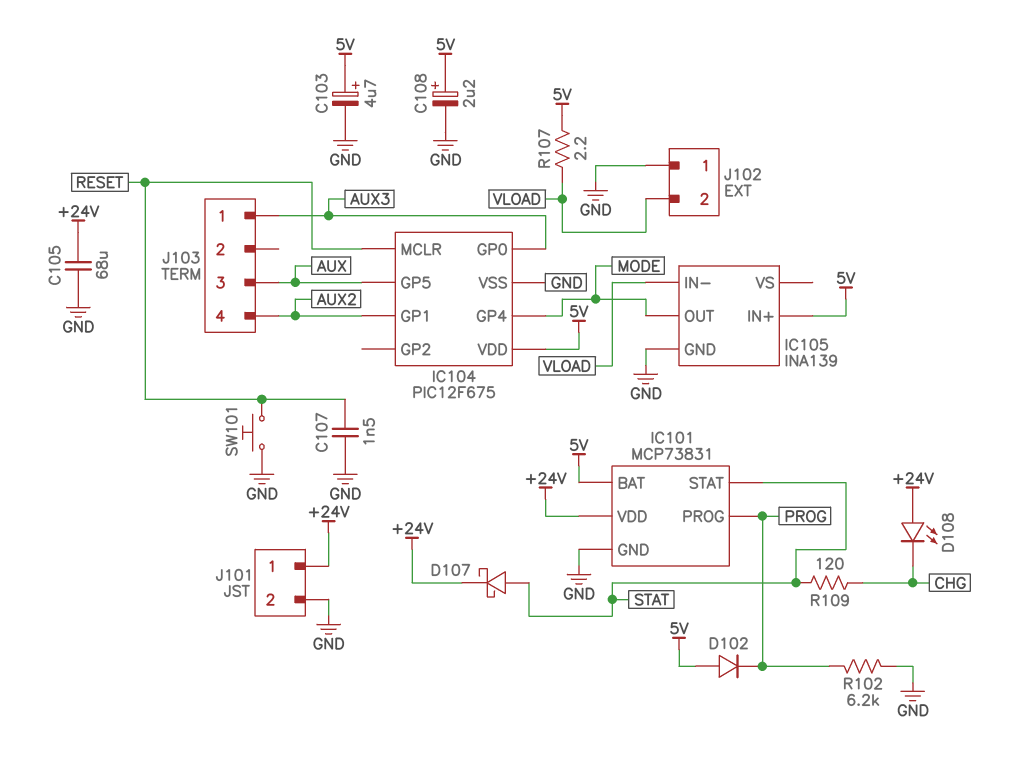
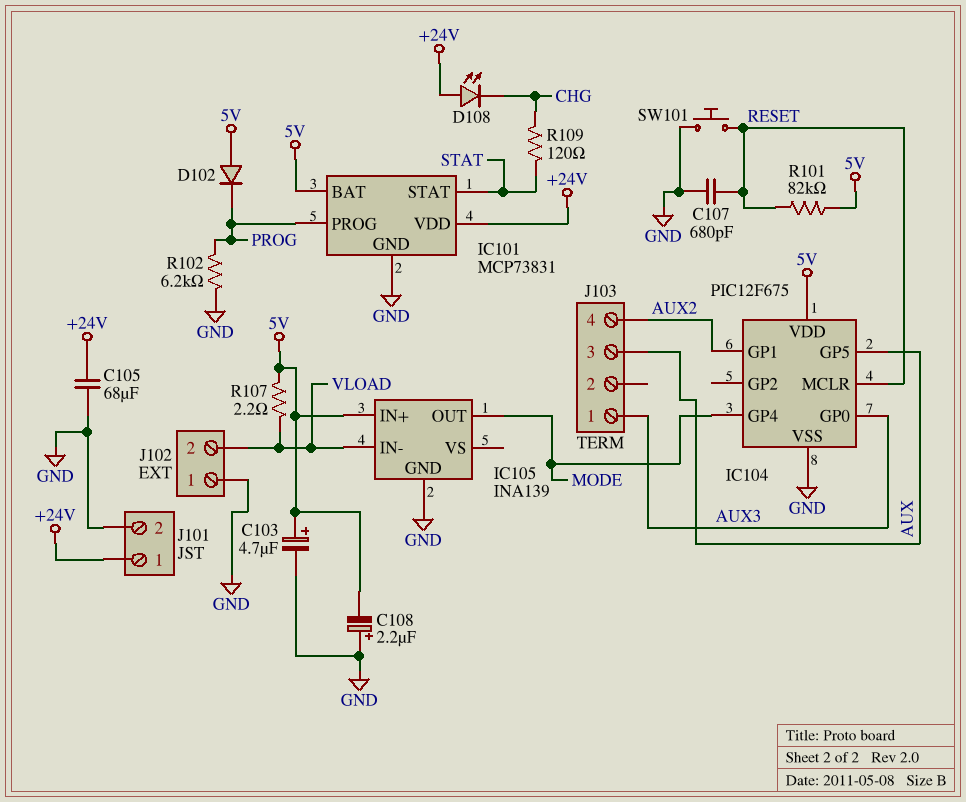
C107: 1.5nF (GND, RESET) -> 680pF (GND, RESET)
C108: 2.2uF (plus 5V, minus GND) -> 2.2uF (plus GND, minus 5V)
D107: schottky (A STAT, K +24V) -> none
R101: none -> 82k (5V, RESET)

